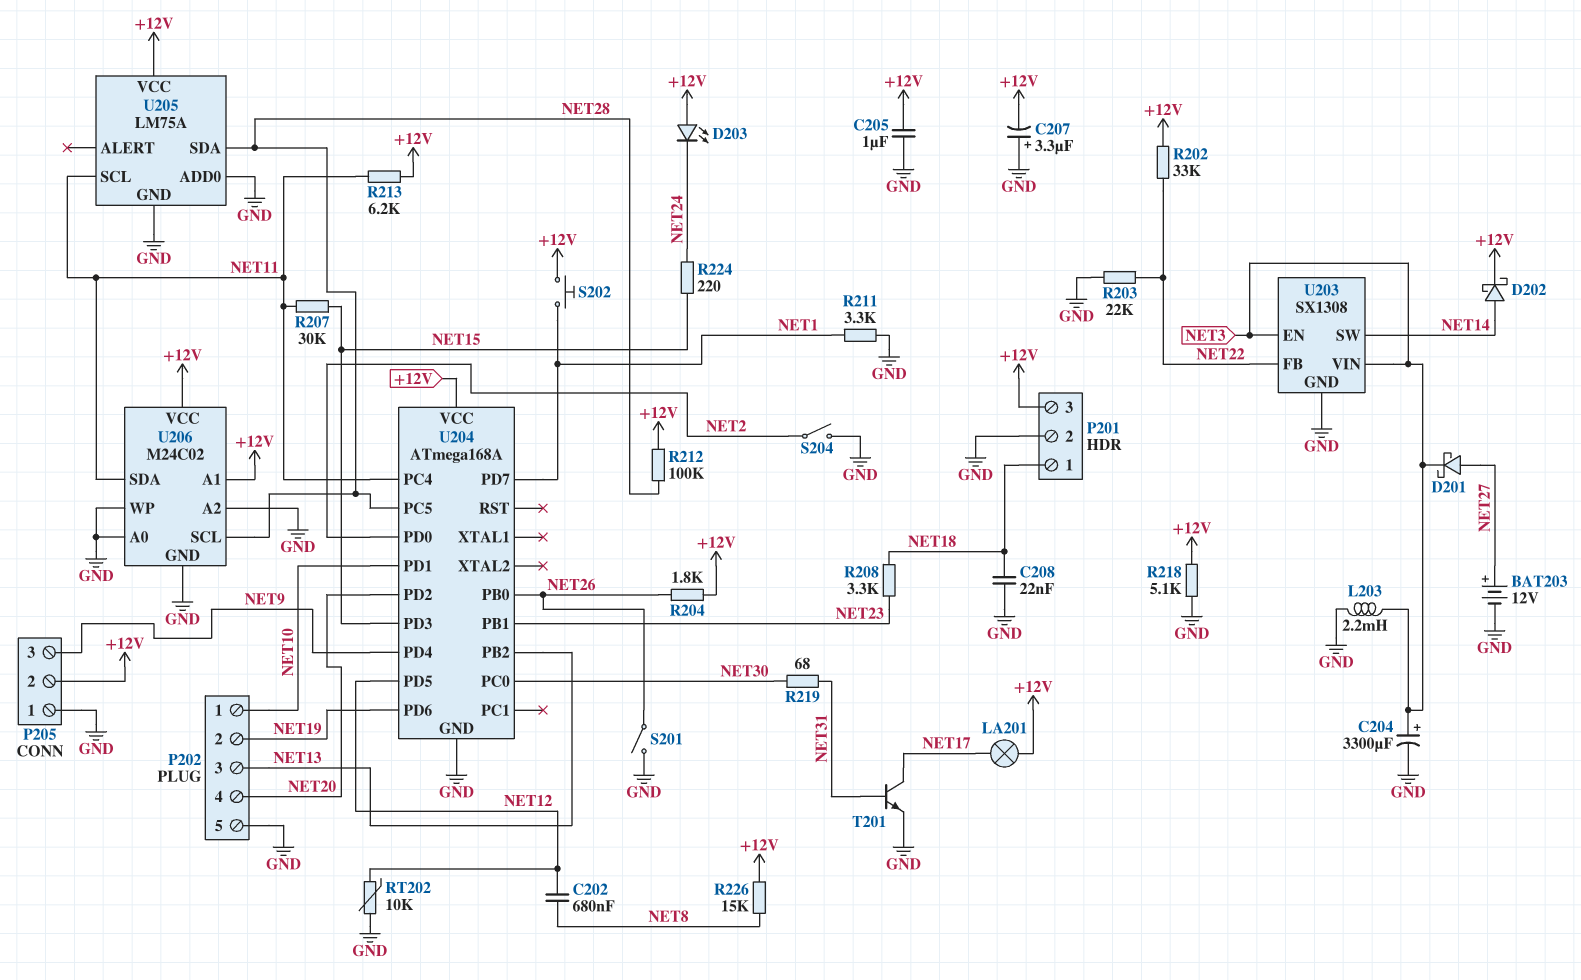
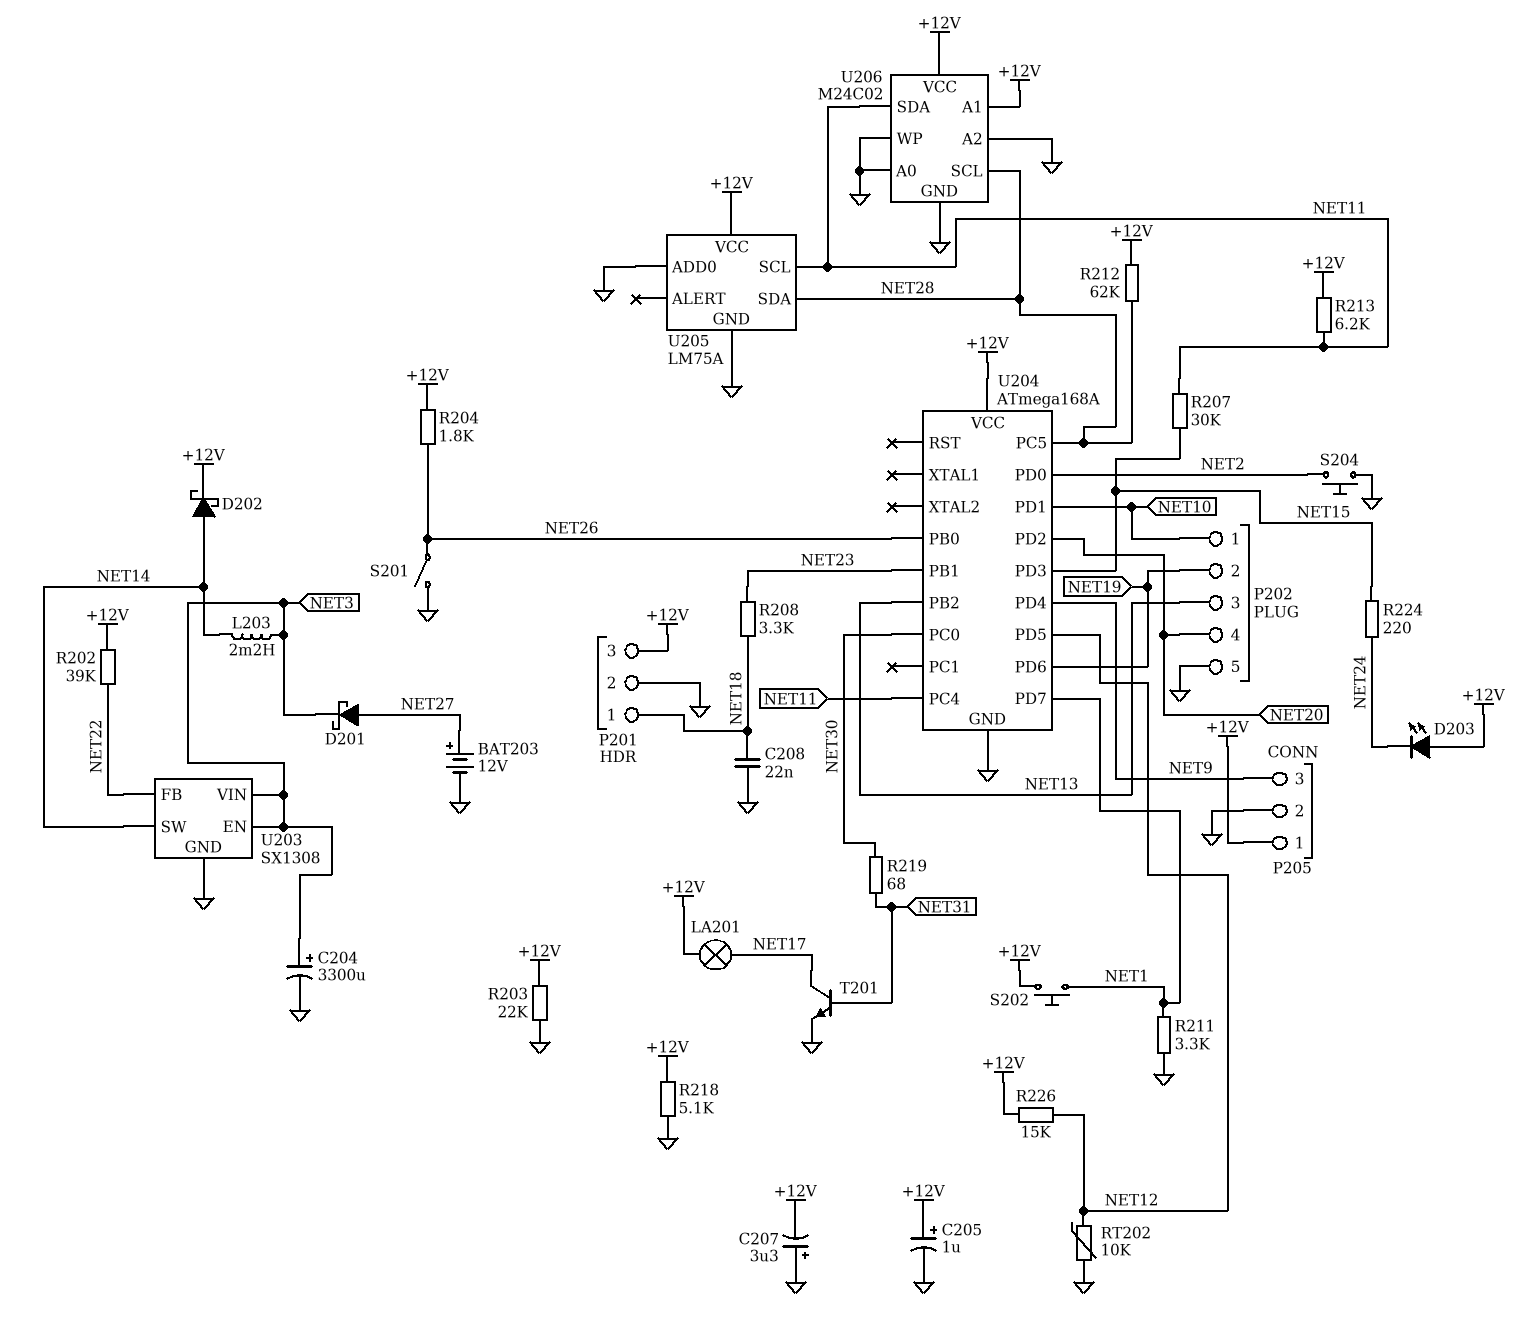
C202: 680nF (NET8, NET12) -> none
C205: 1uF (+12V, GND) -> 1uF (plus +12V, minus GND)
L203: 2.2mH (GND, NET3) -> 2.2mH (NET3, NET14)
P205 pin 1: GND -> +12V
P205 pin 2: +12V -> GND
R202: 33k (+12V, NET22) -> 39k (+12V, NET22)
R203: 22k (GND, NET22) -> 22k (+12V, GND)
R212: 100k (+12V, NET28) -> 62k (+12V, NET28)
R226: 15k (+12V, NET8) -> 15k (+12V, NET12)
S204: switch (GND, NET2) -> button (GND, NET2)

